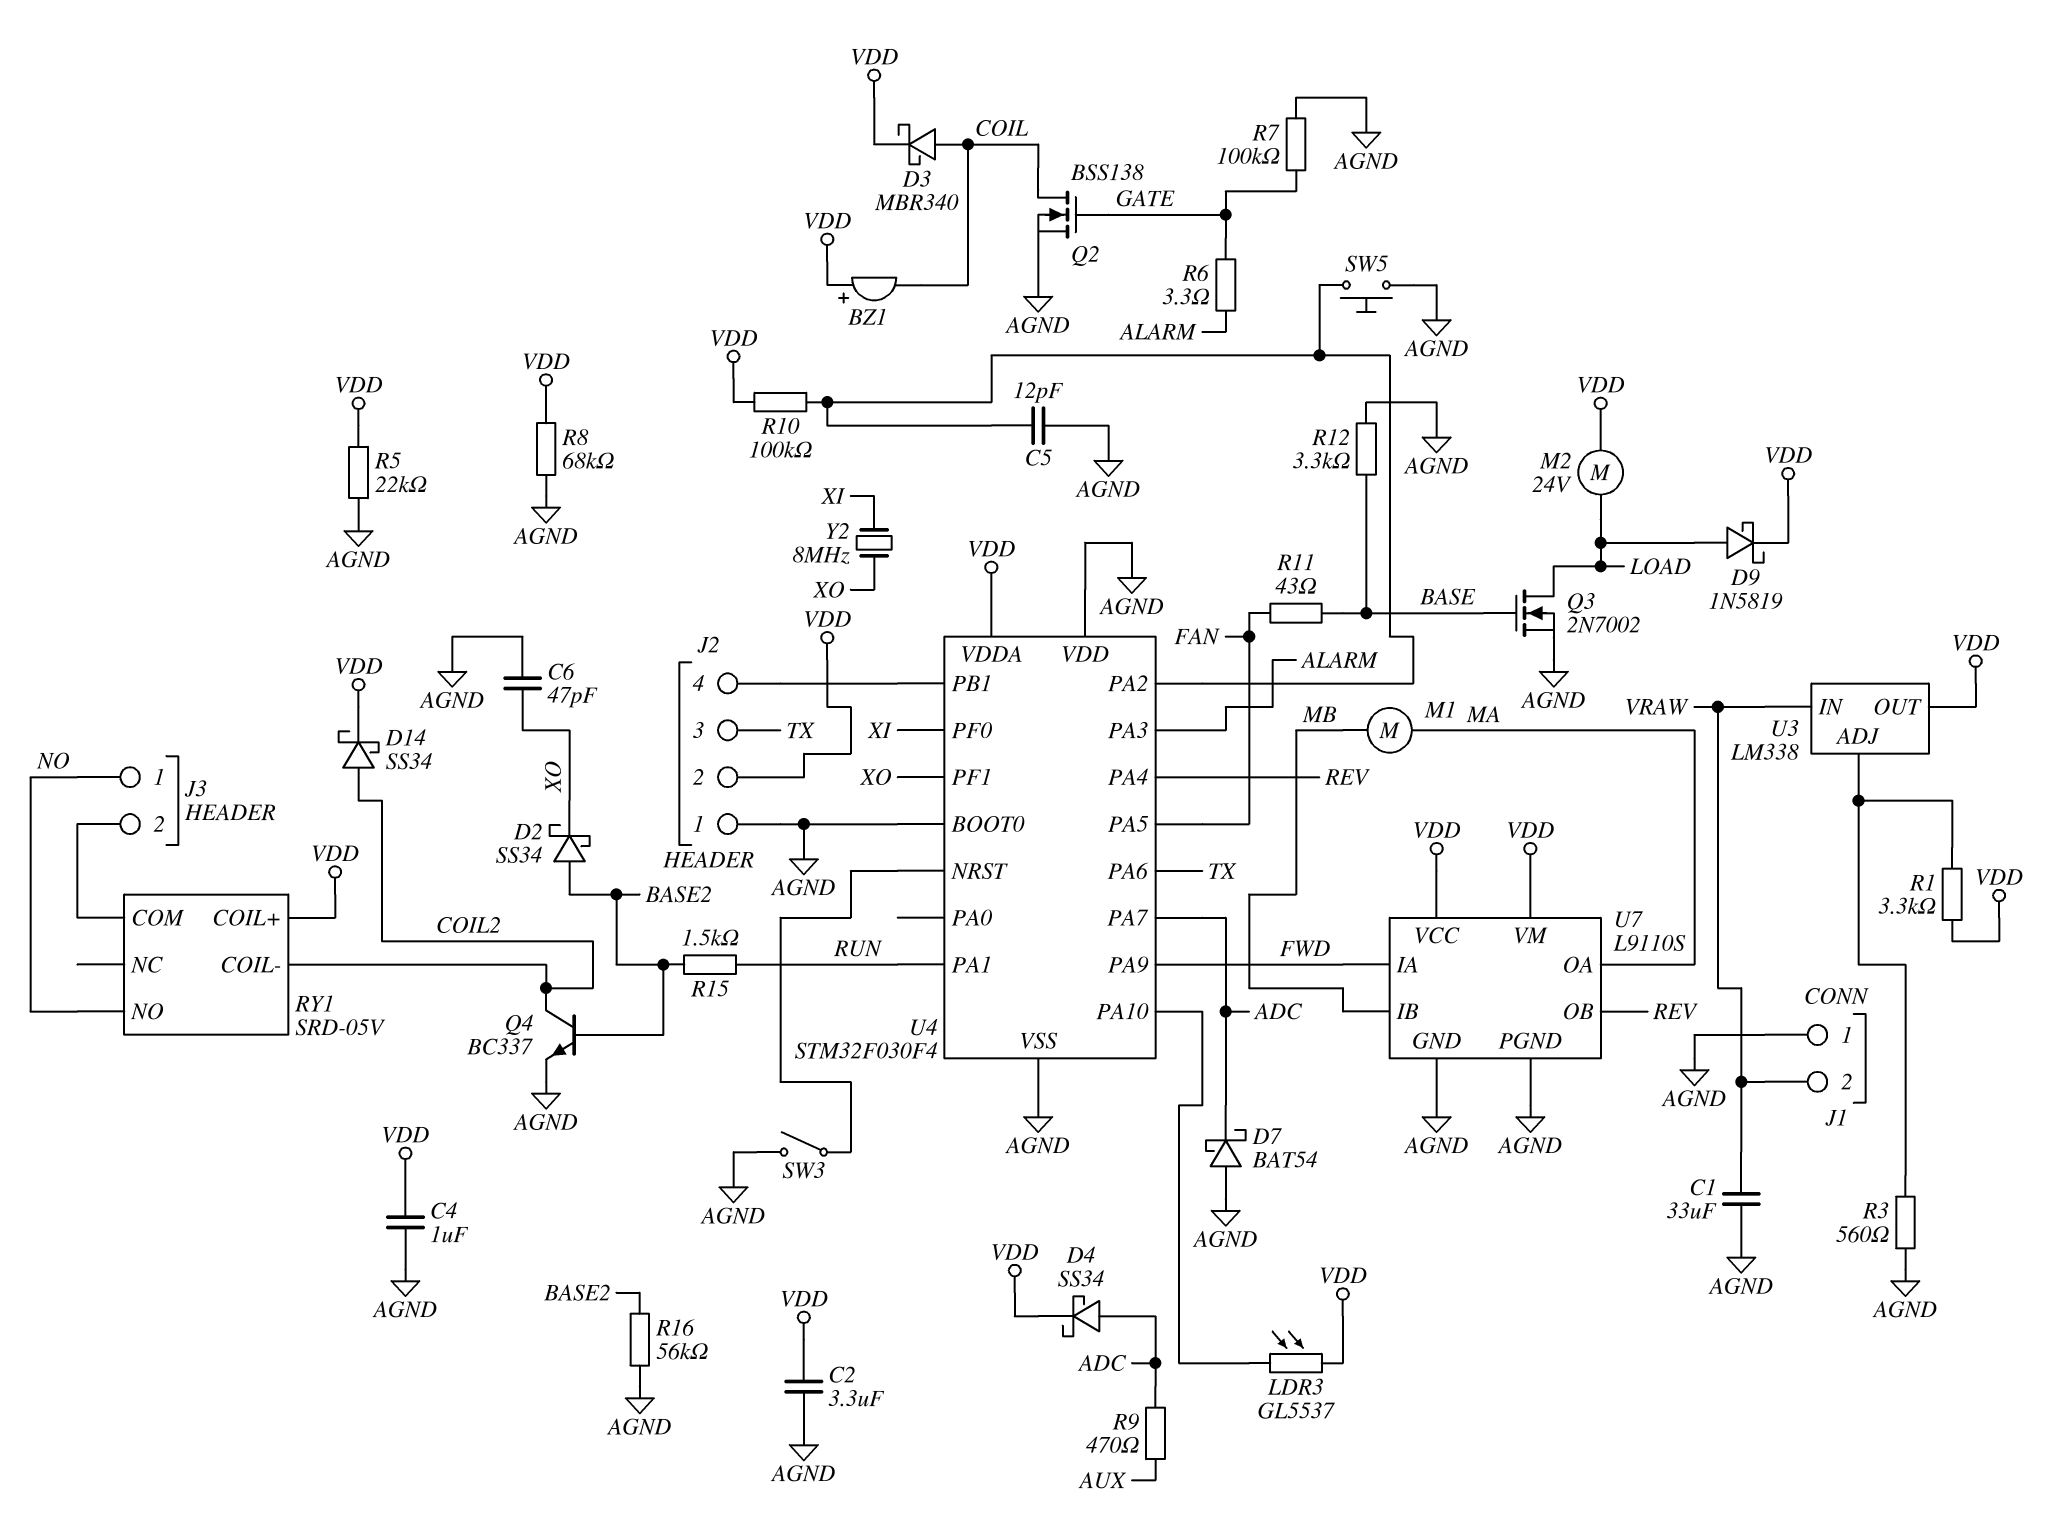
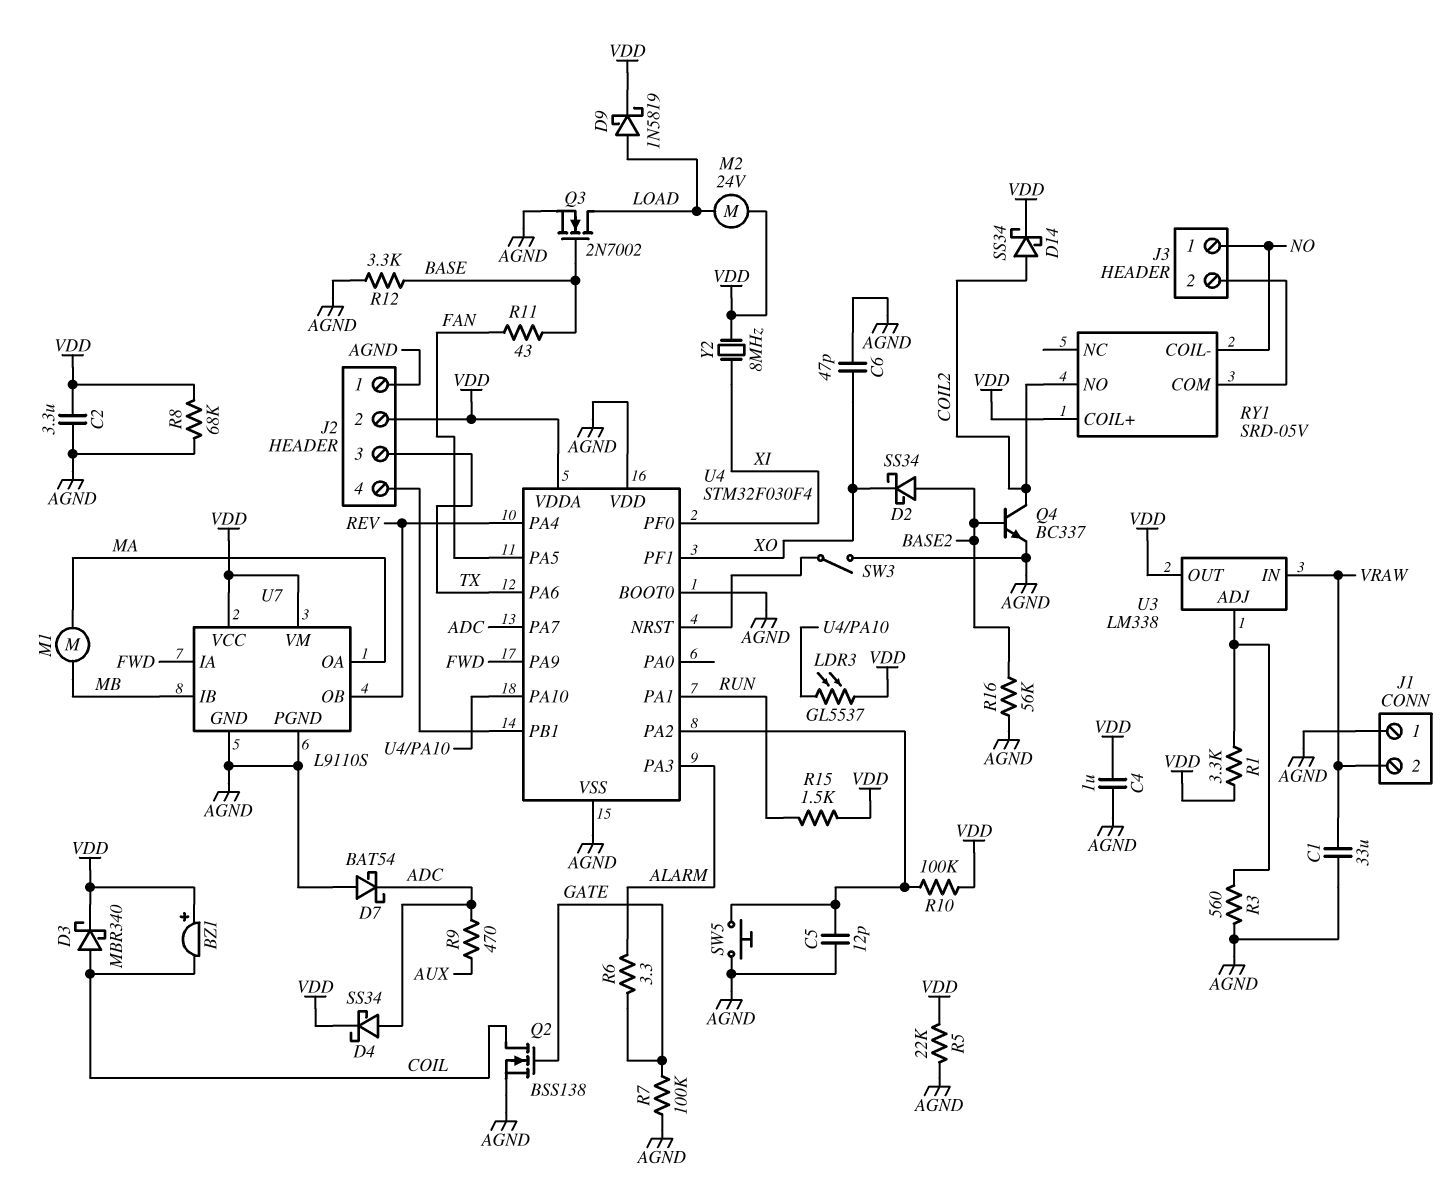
R15: 1.5k (BASE2, RUN) -> 1.5k (RUN, VDD)
RY1 pin COIL-: COIL2 -> NO
RY1 pin NO: NO -> COIL2
Y2: 8MHz (XI, XO) -> 8MHz (VDD, XI)

